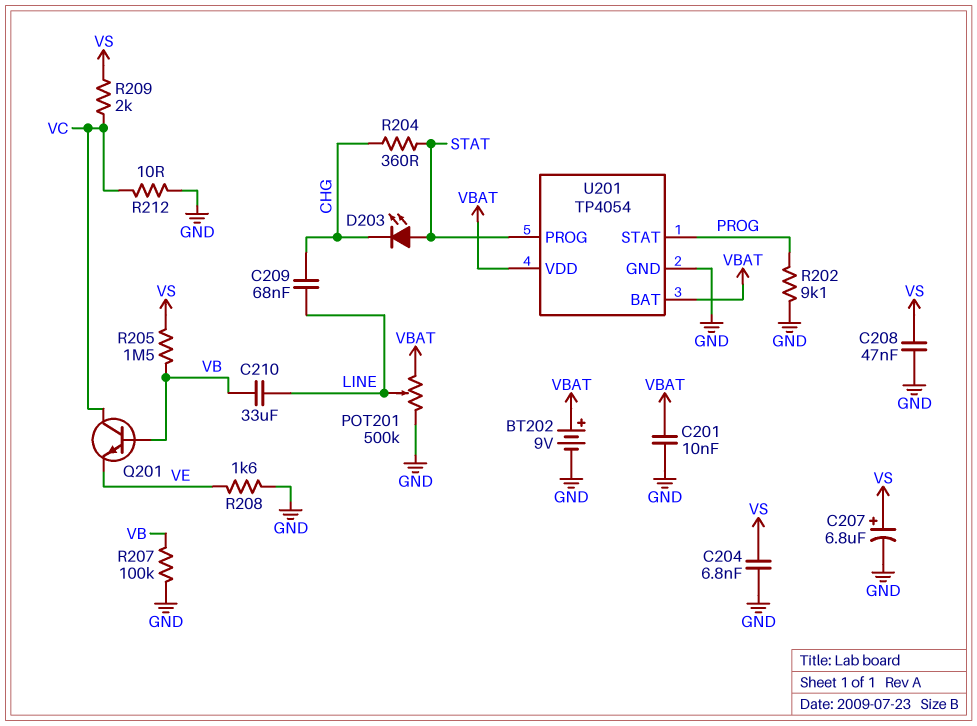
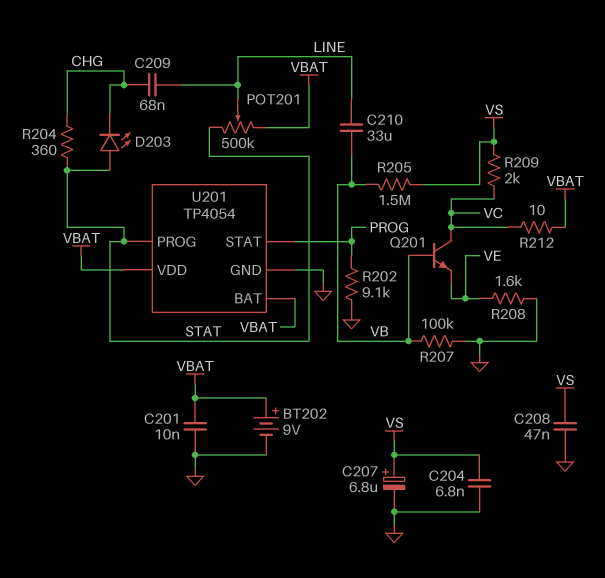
POT201: 500k (GND, VBAT, wiper LINE) -> 500k (STAT, VBAT, wiper LINE)
R212: 10 (GND, VC) -> 10 (VBAT, VC)

